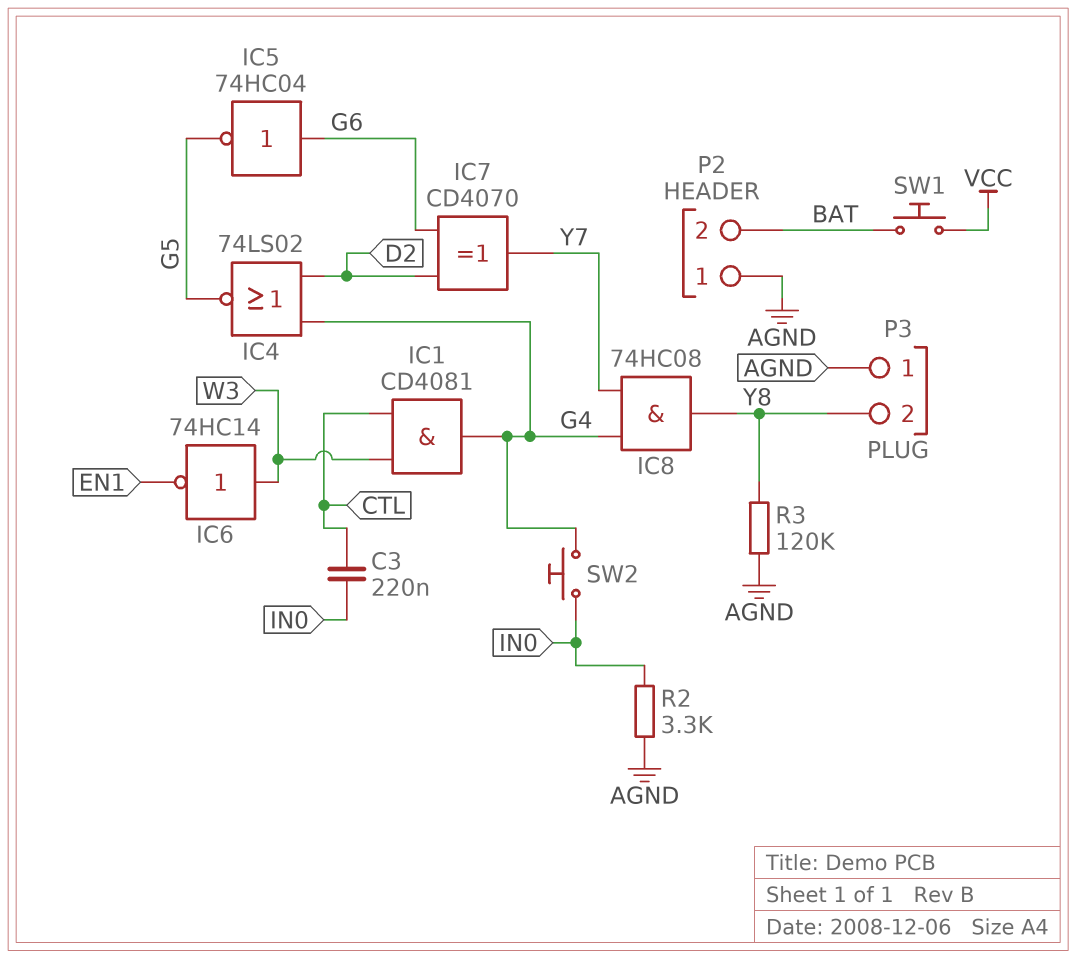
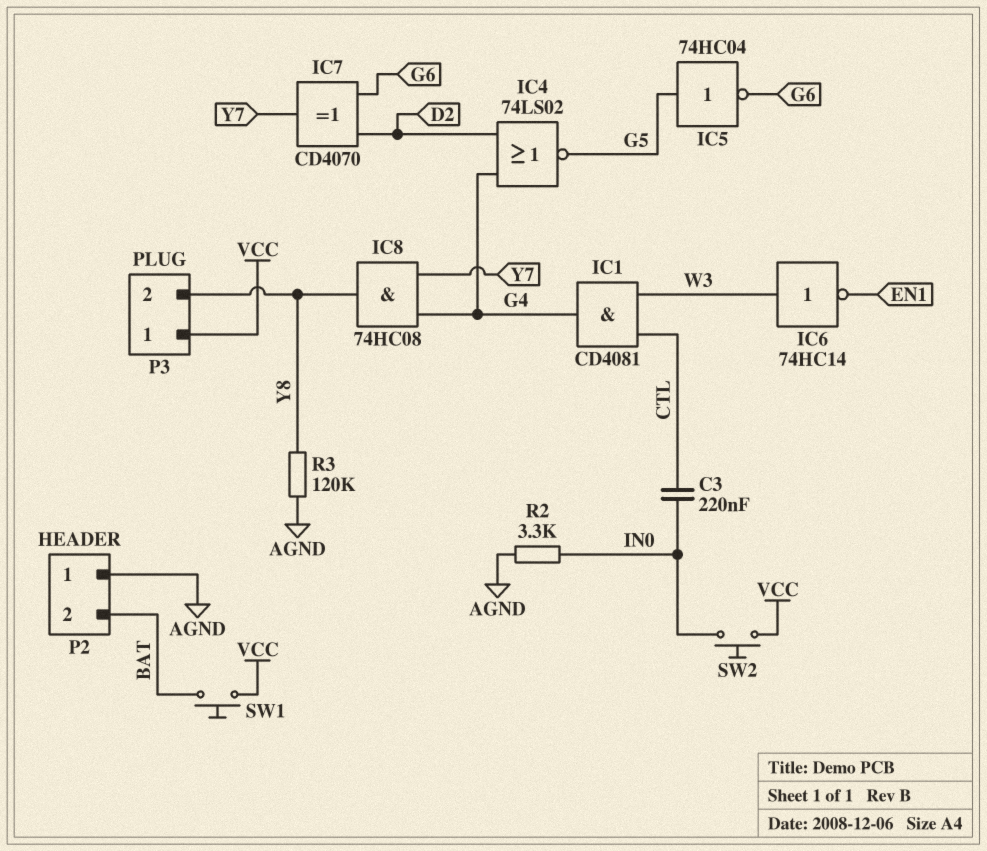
IC5: NOT 74HC04 (in G6, out G5) -> NOT 74HC04 (in G5, out G6)
P3 pin 1: AGND -> VCC
SW2: button (G4, IN0) -> button (IN0, VCC)

